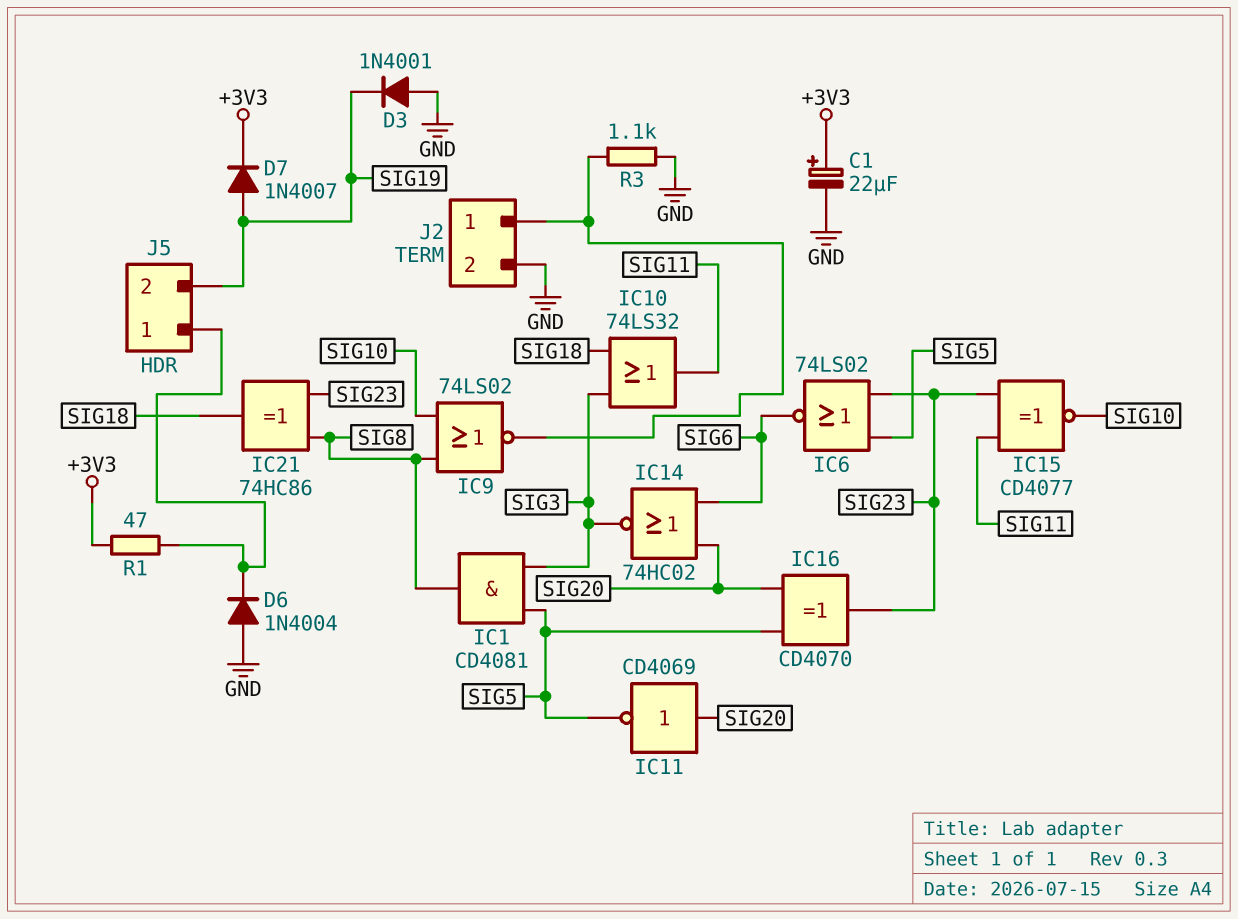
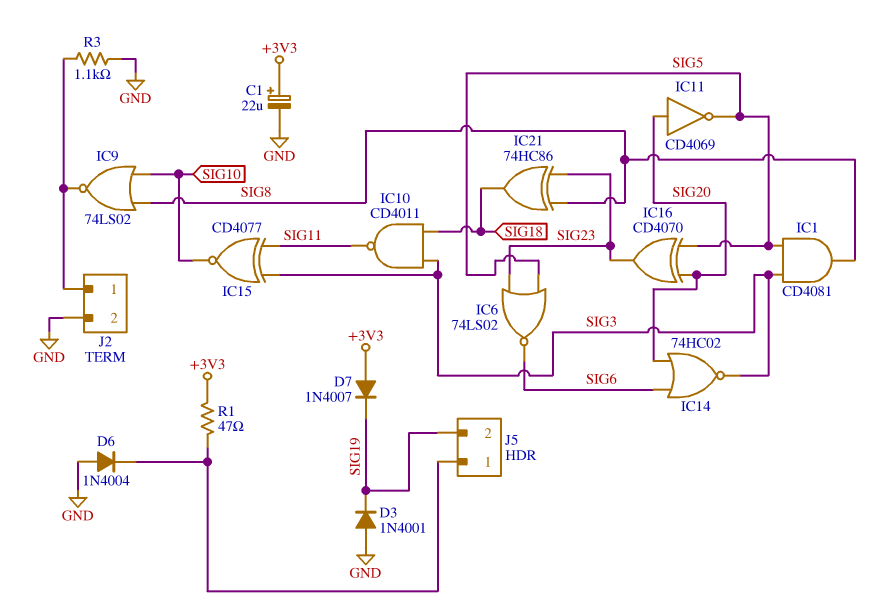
D7: diode 1N4007 (A SIG19, K +3V3) -> diode 1N4007 (A +3V3, K SIG19)
IC10: OR 74LS32 (in SIG3, in SIG18, out SIG11) -> NAND CD4011 (in SIG3, in SIG18, out SIG11)
IC15: XNOR CD4077 (in SIG11, in SIG23, out SIG10) -> XNOR CD4077 (in SIG3, in SIG11, out SIG10)

